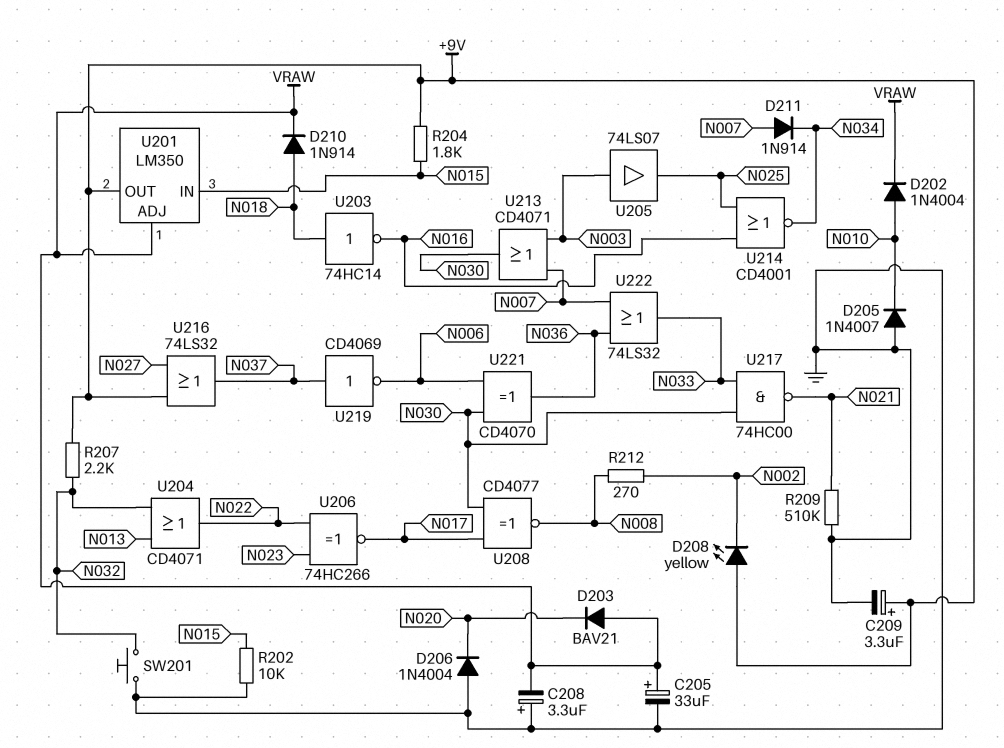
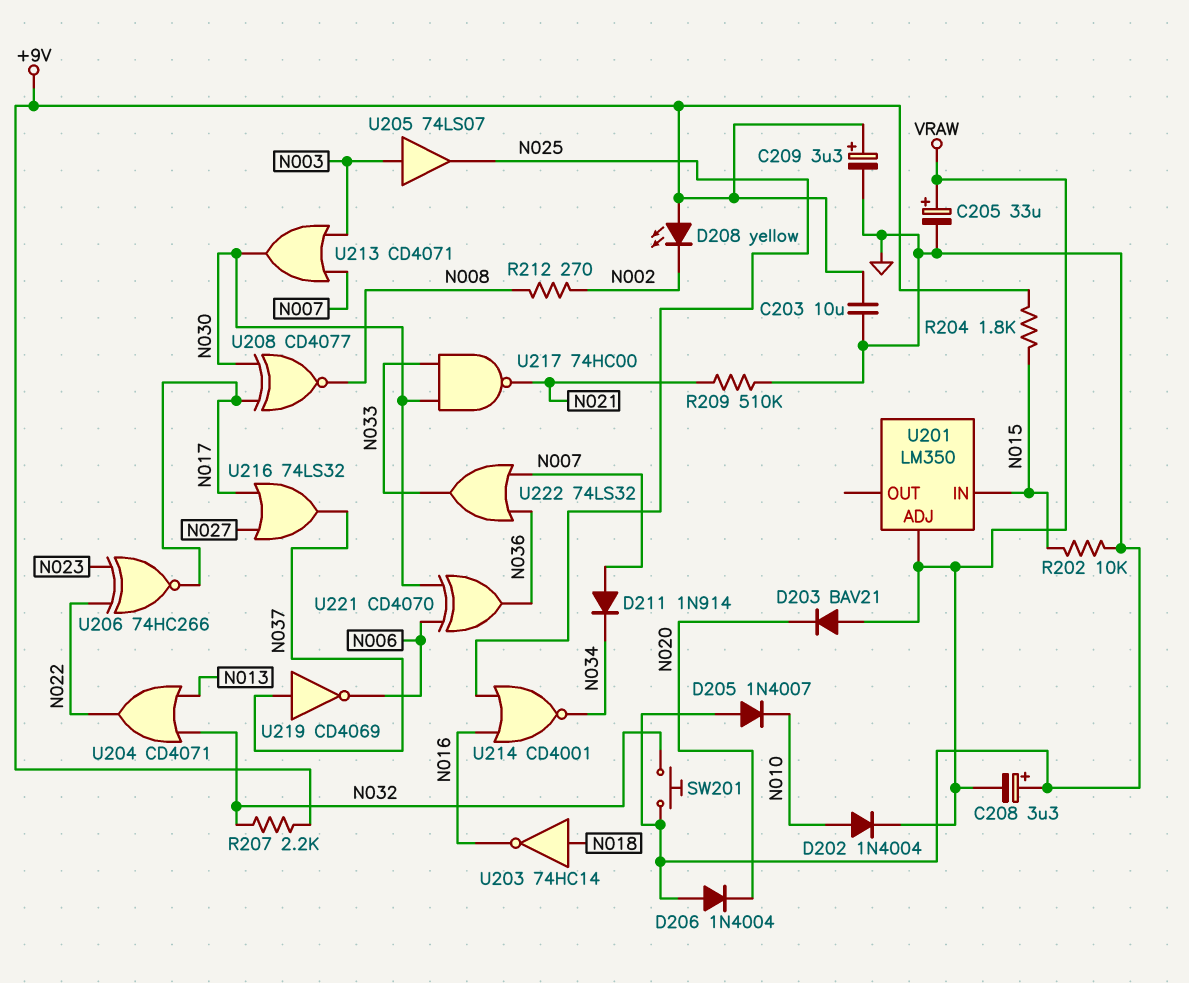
C203: none -> 10uF (+9V, GND)
D210: diode 1N914 (A N018, K VRAW) -> none
U201 pin OUT: +9V -> none
U216: OR 74LS32 (in +9V, in N027, out N037) -> OR 74LS32 (in N017, in N027, out N037)

